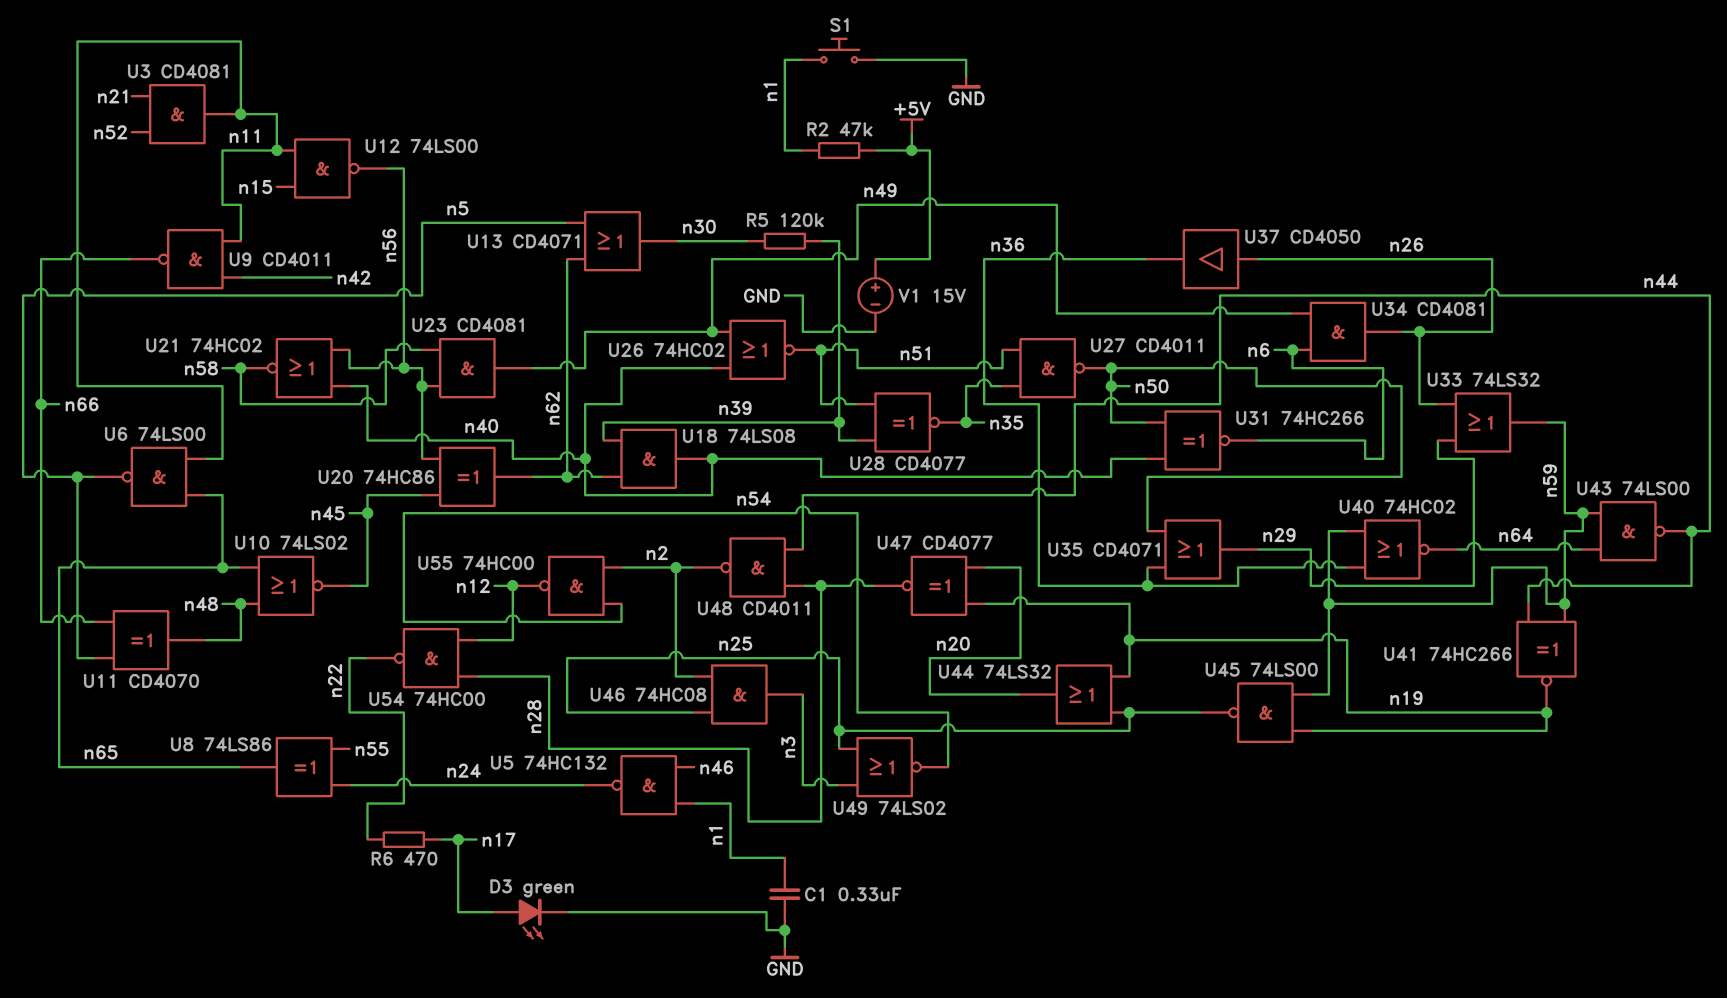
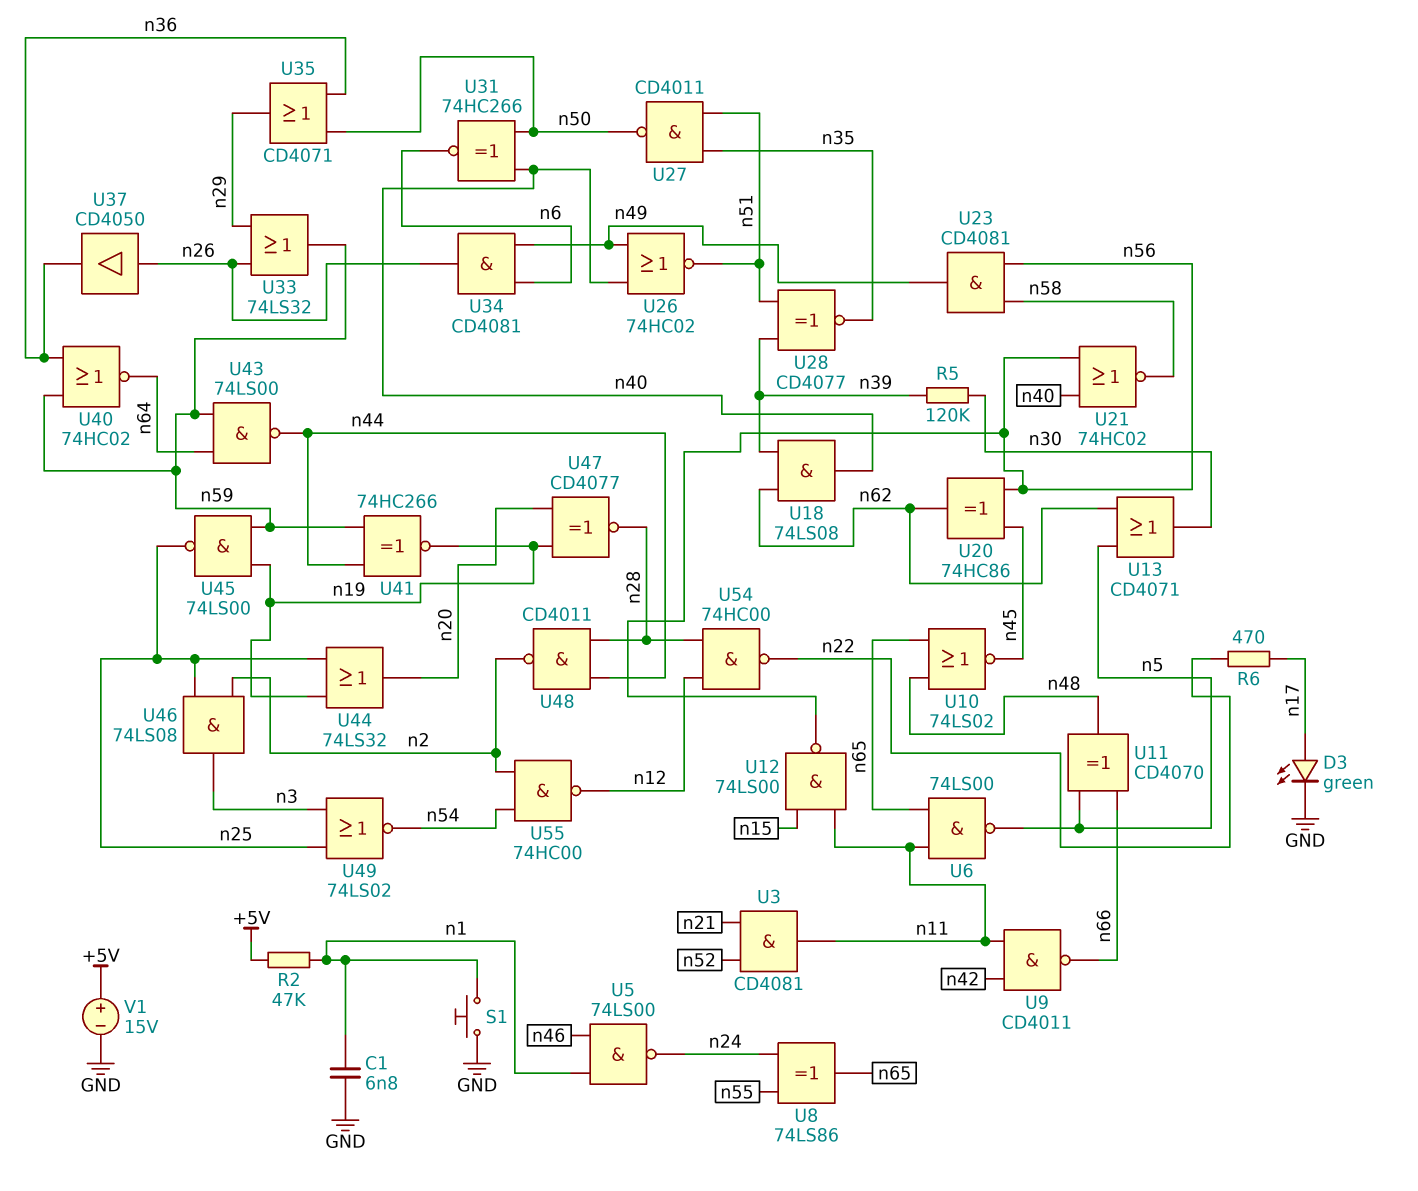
C1: 330nF (GND, n1) -> 6.8nF (GND, n1)
U5: NAND 74HC132 (in n1, in n46, out n24) -> NAND 74LS00 (in n1, in n46, out n24)
U46: AND 74HC08 (in n2, in n25, out n3) -> AND 74LS08 (in n2, in n25, out n3)

